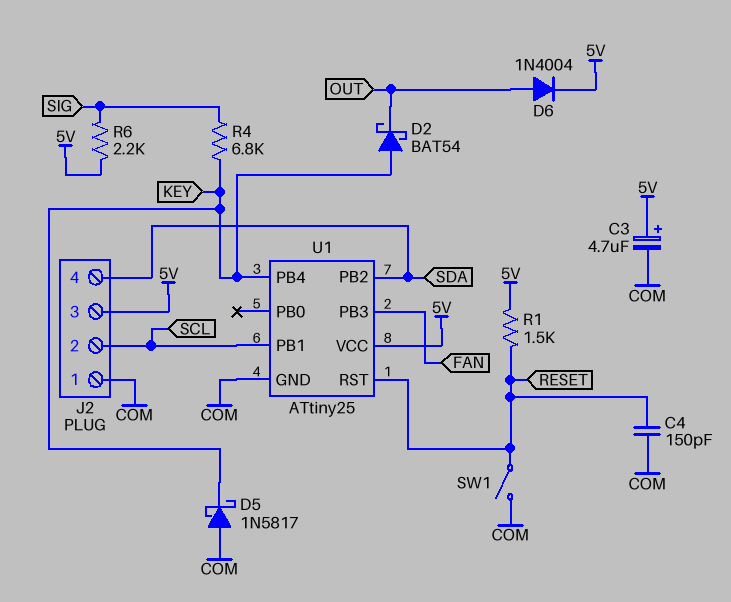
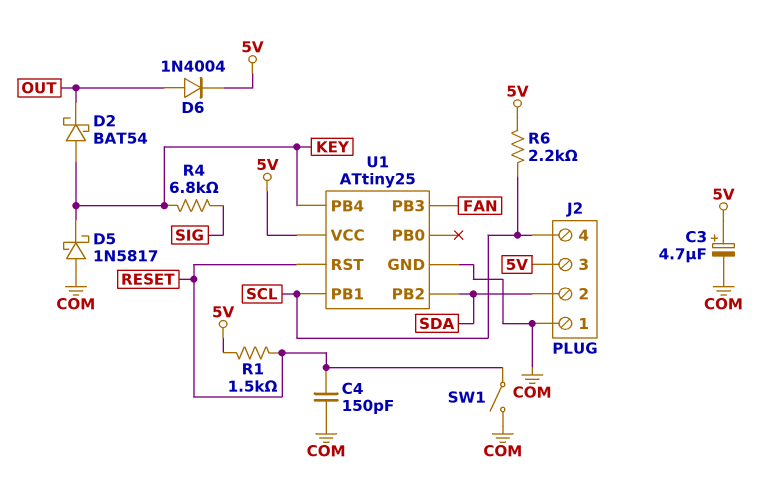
J2 pin 2: SCL -> SDA
J2 pin 4: SDA -> SCL
R6: 2.2k (5V, SIG) -> 2.2k (5V, SCL)

